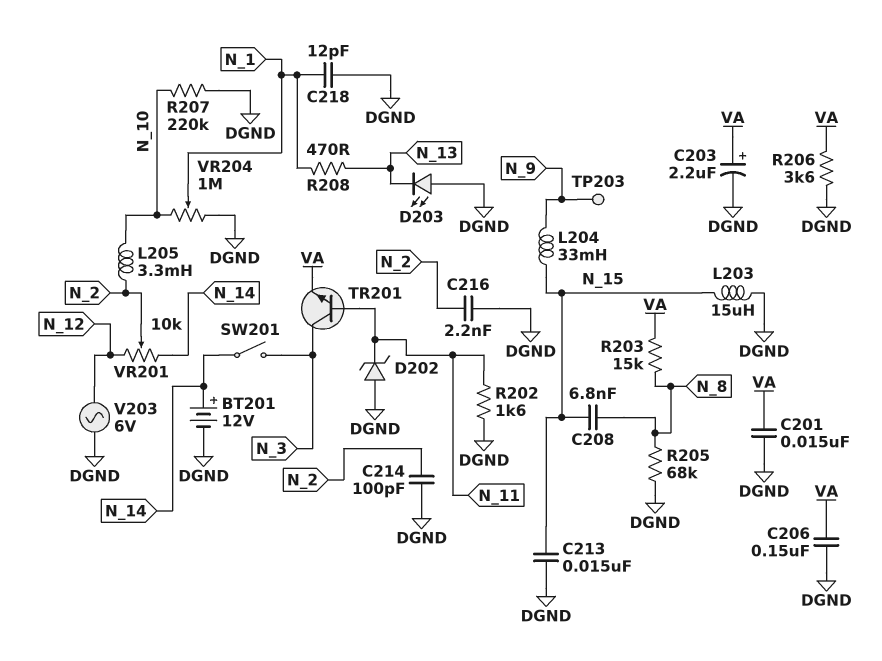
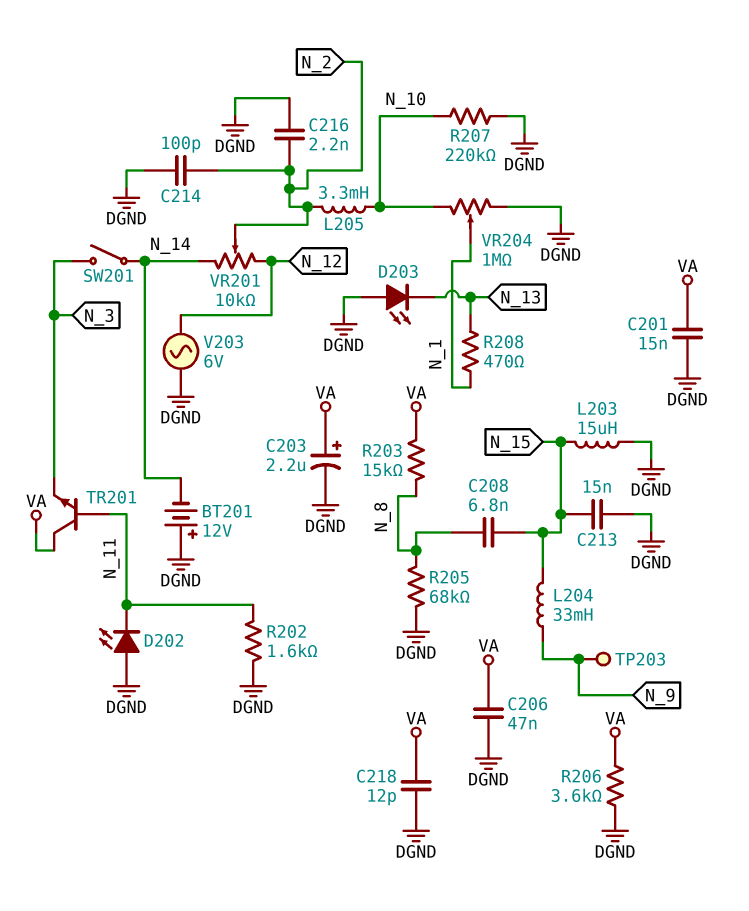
BT201: 12V (plus N_14, minus DGND) -> 12V (plus DGND, minus N_14)
C206: 150nF (DGND, VA) -> 47nF (DGND, VA)
C218: 12pF (DGND, N_1) -> 12pF (DGND, VA)
D202: zener (A DGND, K N_11) -> LED (A DGND, K N_11)
TR201: NPN (B N_11, C N_3, E VA) -> NPN (B N_11, C VA, E N_3)

